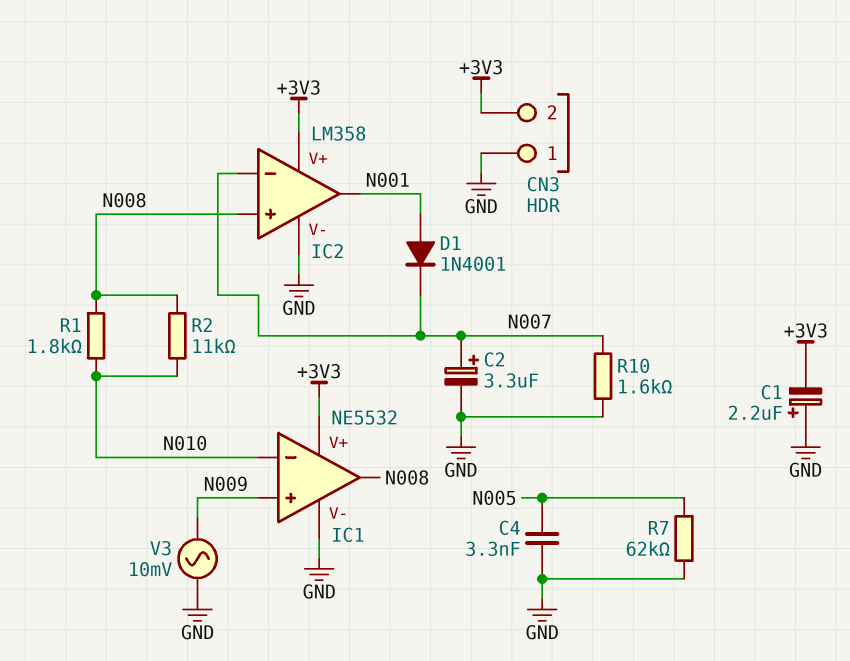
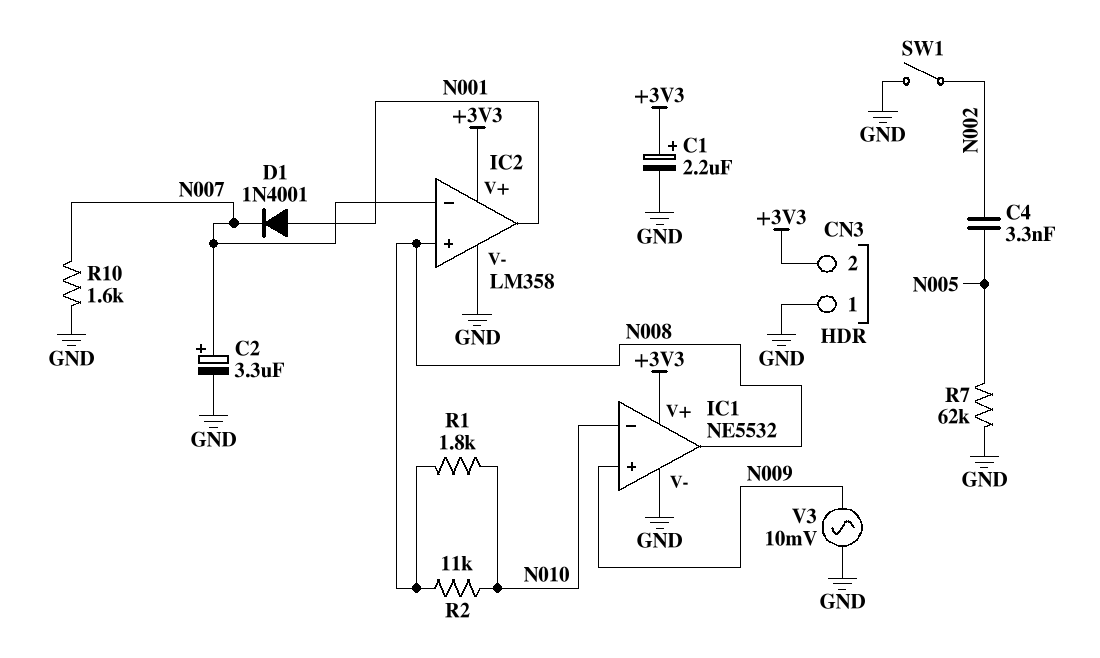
C1: 2.2uF (plus GND, minus +3V3) -> 2.2uF (plus +3V3, minus GND)
C4: 3.3nF (GND, N005) -> 3.3nF (N002, N005)
SW1: none -> switch (GND, N002)

